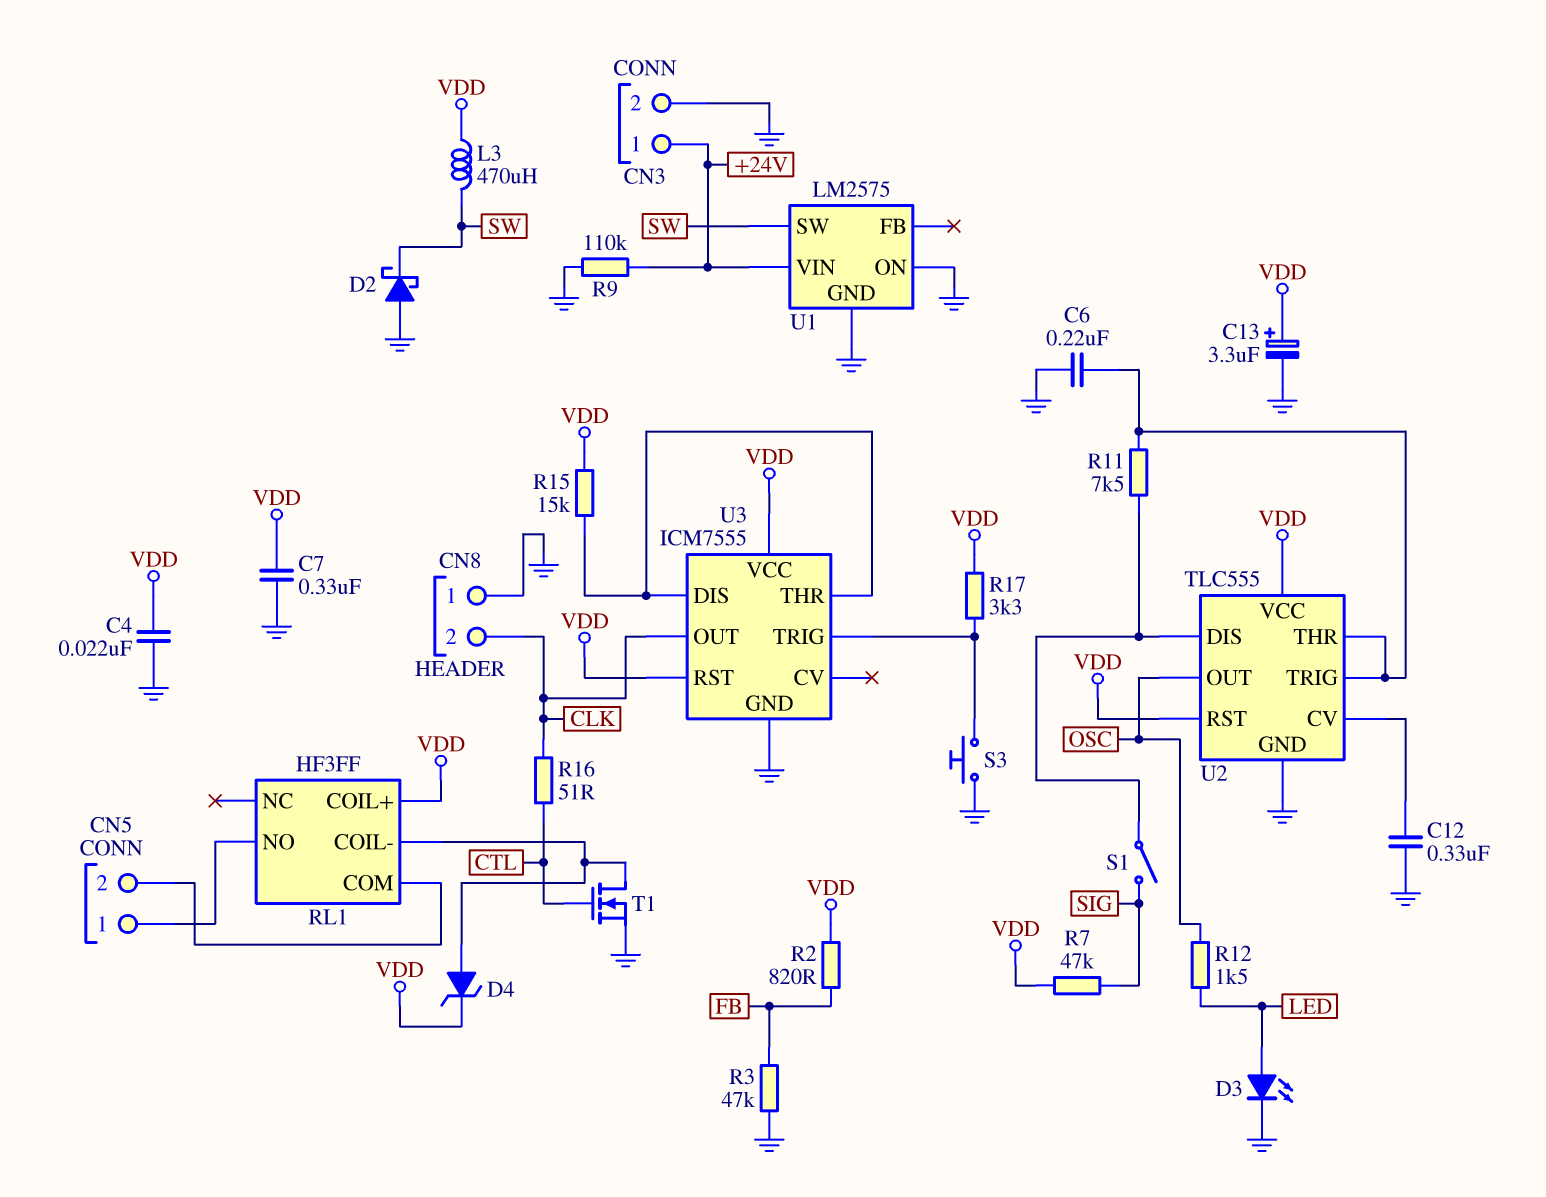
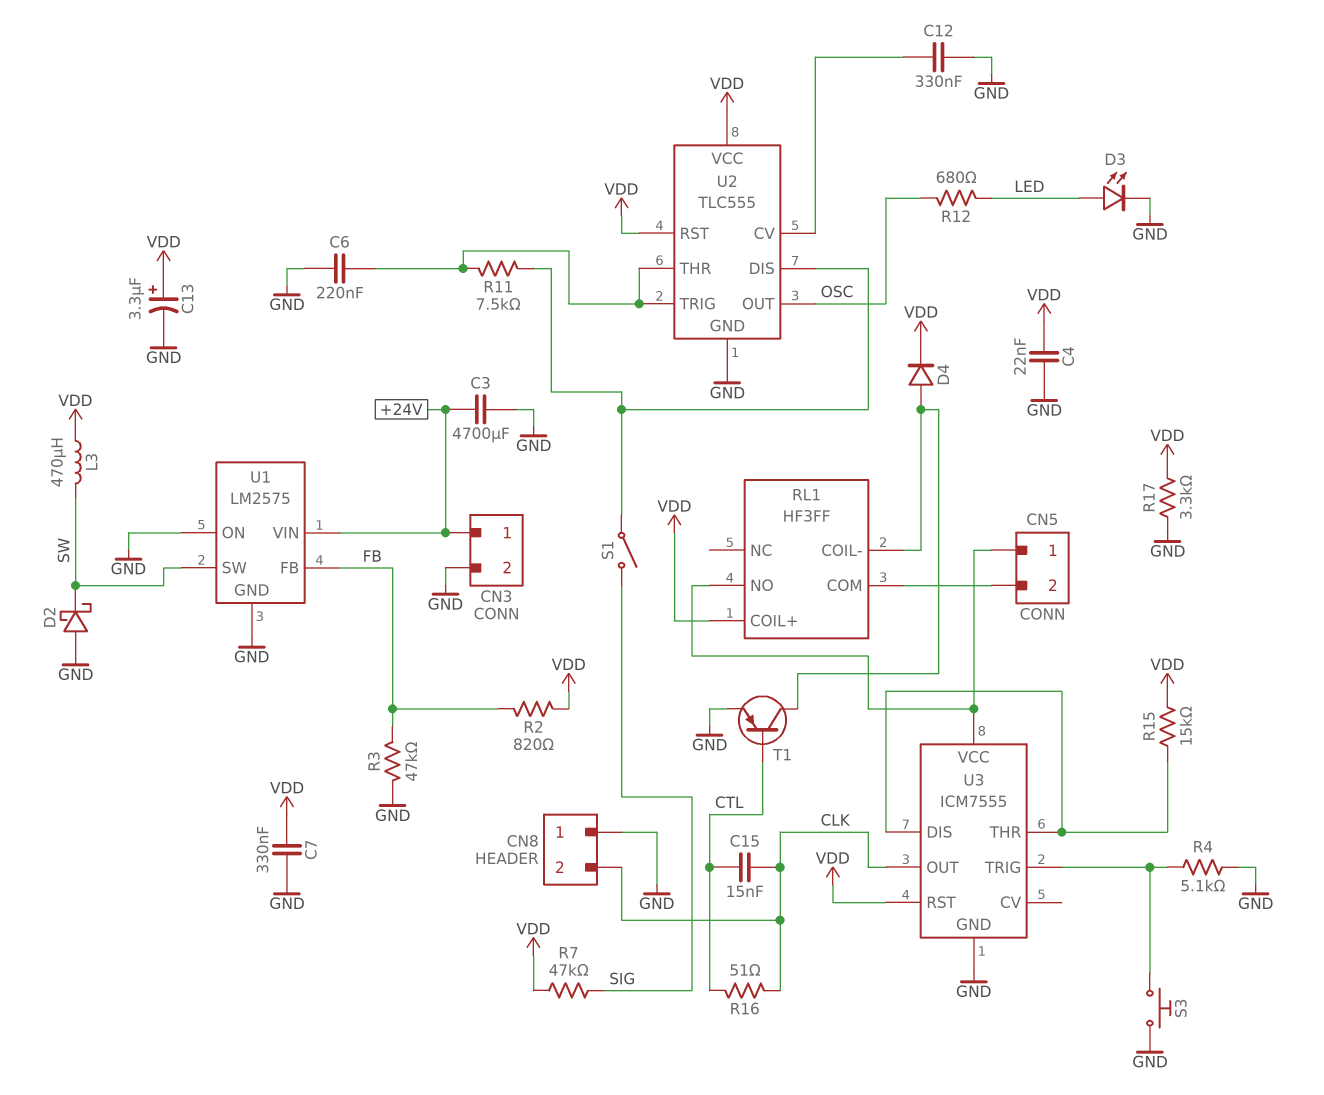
C3: none -> 4700uF (+24V, GND)
C15: none -> 15nF (CLK, CTL)
D4: zener (A RL1/COIL-, K VDD) -> diode (A RL1/COIL-, K VDD)
R4: none -> 5.1k (GND, U3/TRIG)
R9: 110k (+24V, GND) -> none
R12: 1.5k (LED, OSC) -> 680 (LED, OSC)
R17: 3.3k (U3/TRIG, VDD) -> 3.3k (GND, VDD)
T1: NMOS (G CTL, D RL1/COIL-, S GND) -> PNP (B CTL, C RL1/COIL-, E GND)
U1 pin FB: none -> FB
U3 pin VCC: VDD -> CN5/1

